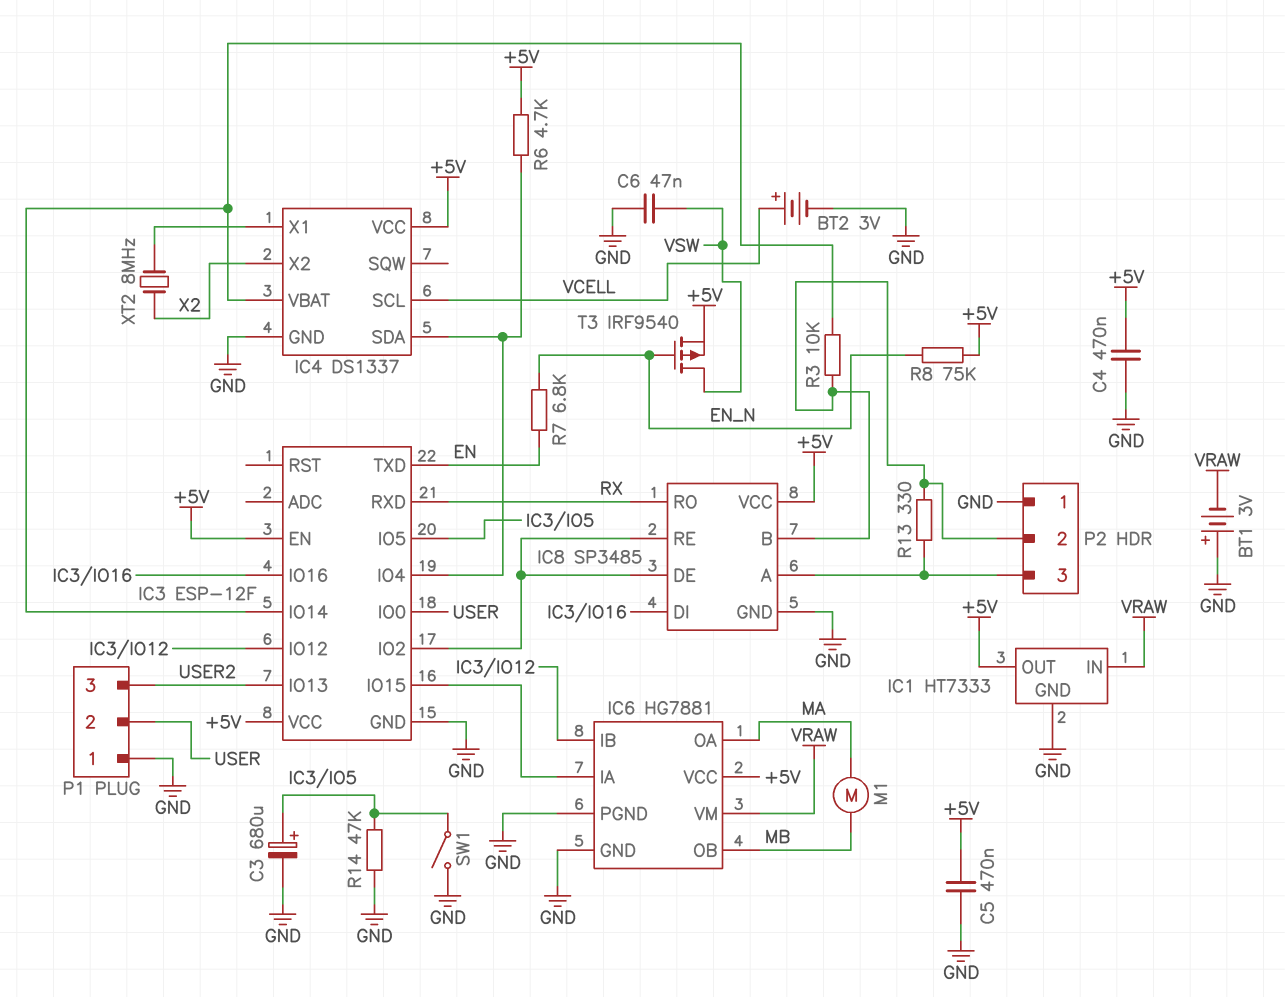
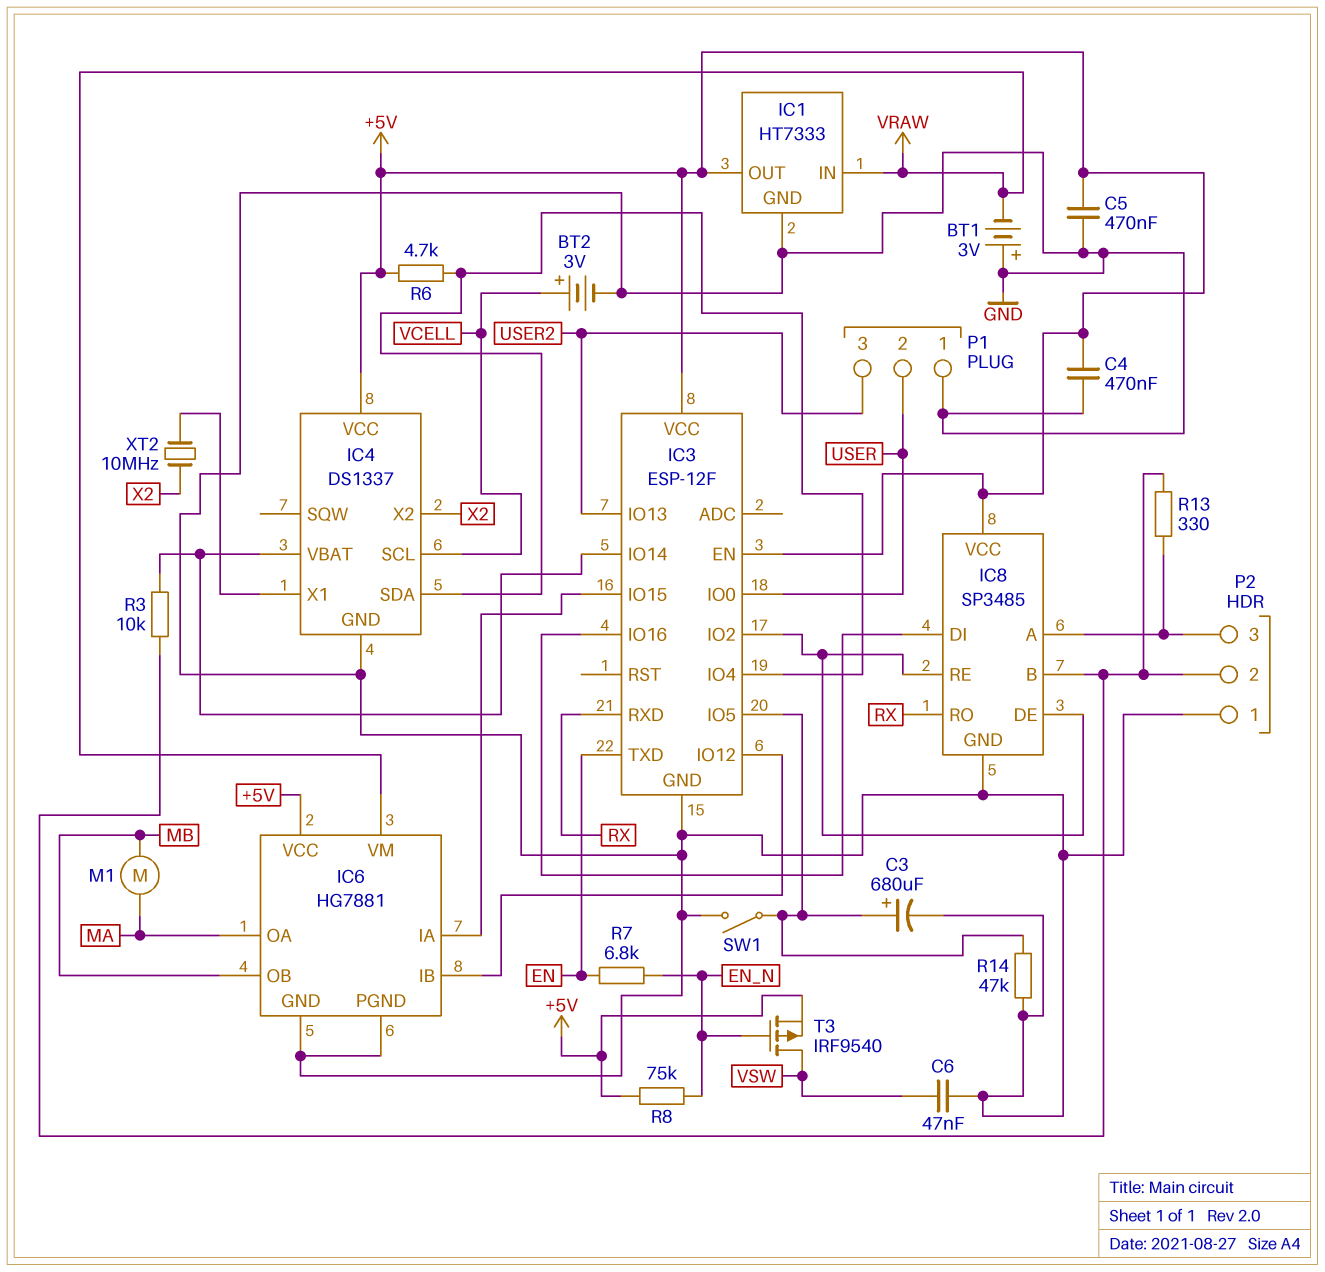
XT2: 8MHz (IC4/X1, X2) -> 10MHz (IC4/X1, X2)

